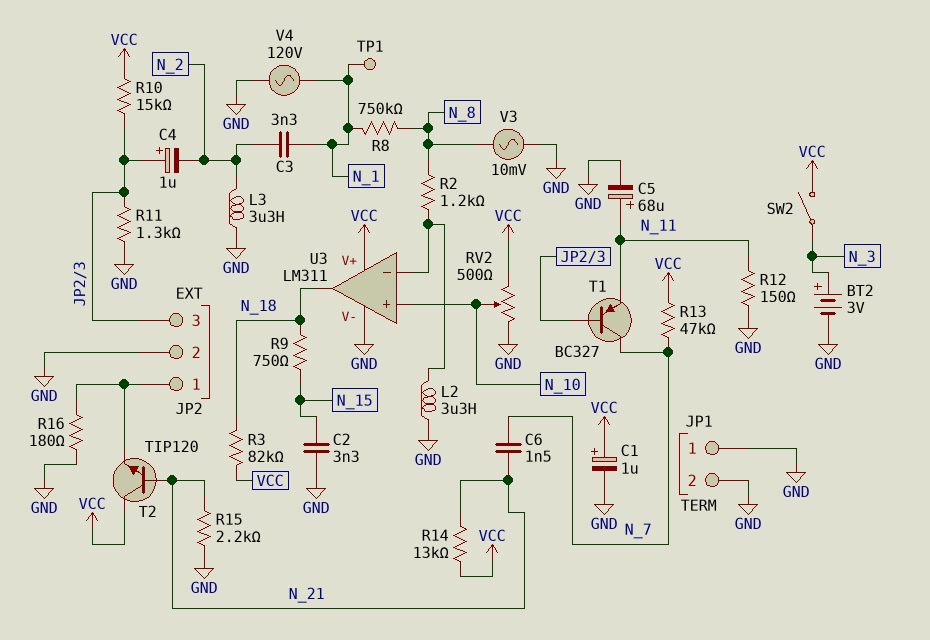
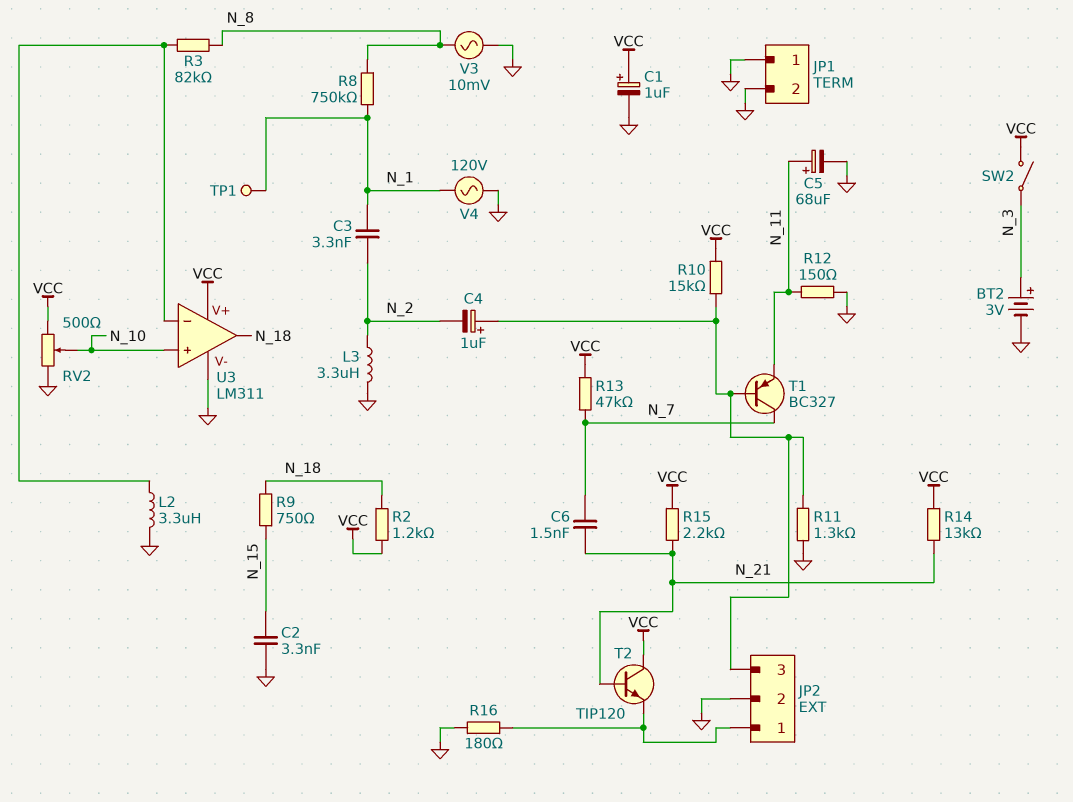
R2: 1.2k (N_8, U3/in-) -> 1.2k (N_18, VCC)
R3: 82k (N_18, VCC) -> 82k (N_8, U3/in-)
R15: 2.2k (GND, N_21) -> 2.2k (N_21, VCC)

